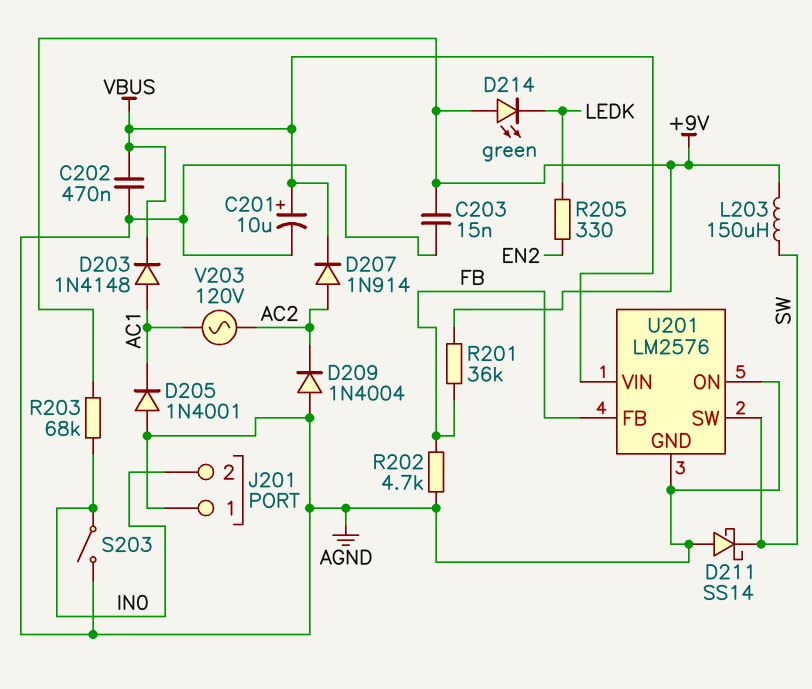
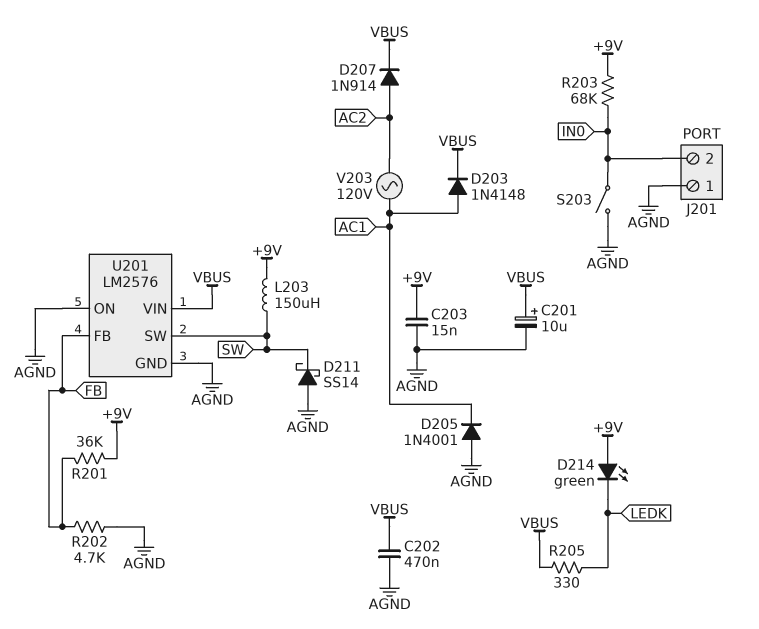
D209: diode 1N4004 (A AGND, K AC2) -> none
R205: 330 (EN2, LEDK) -> 330 (LEDK, VBUS)

